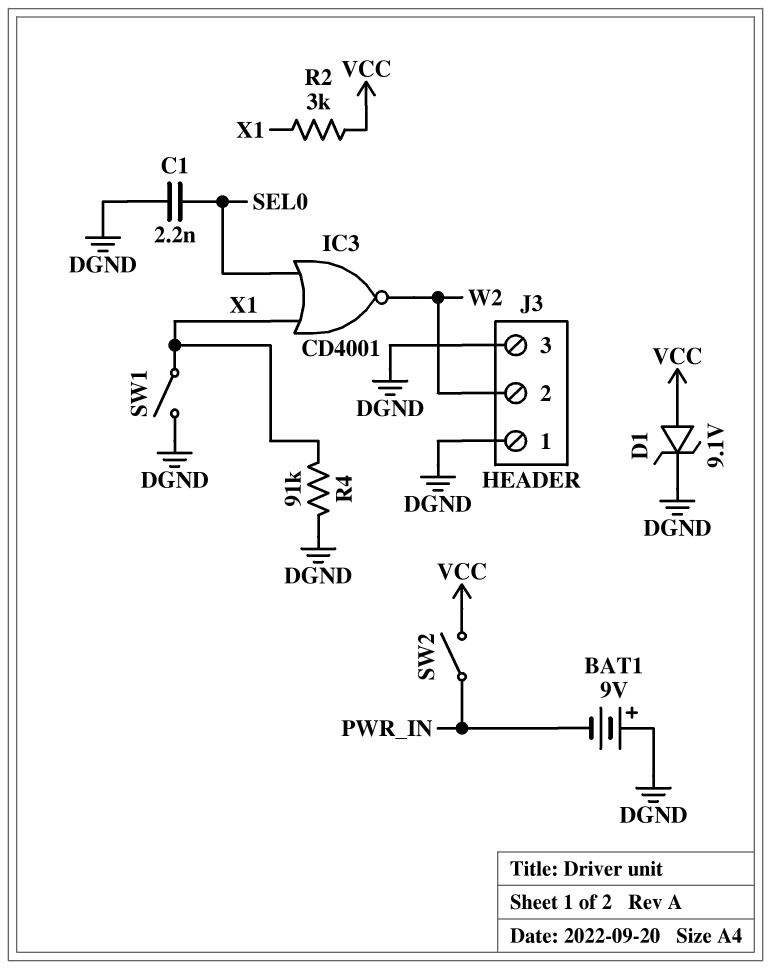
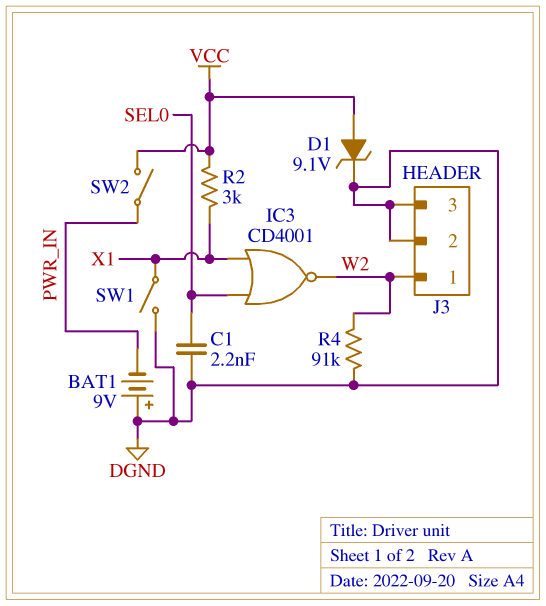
J3 pin 1: DGND -> W2
J3 pin 2: W2 -> DGND
R4: 91k (DGND, X1) -> 91k (DGND, W2)

